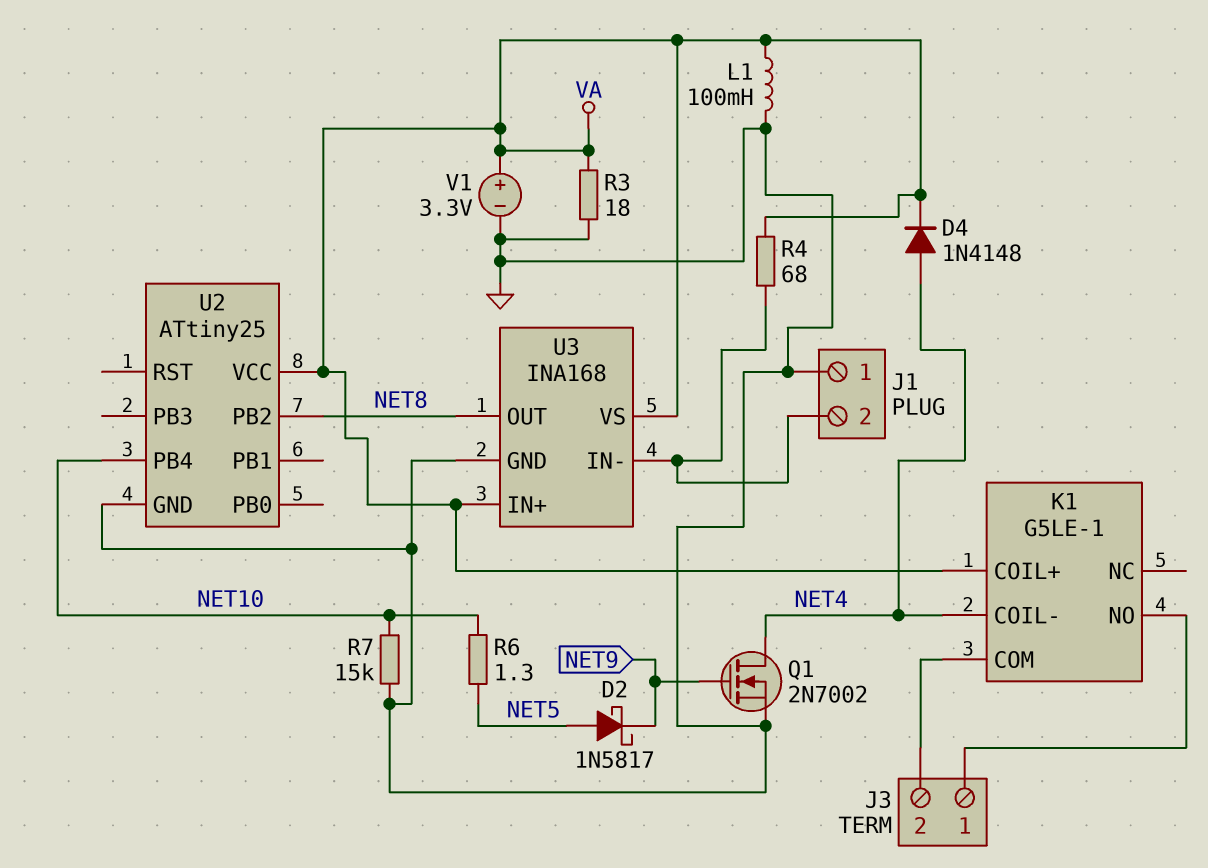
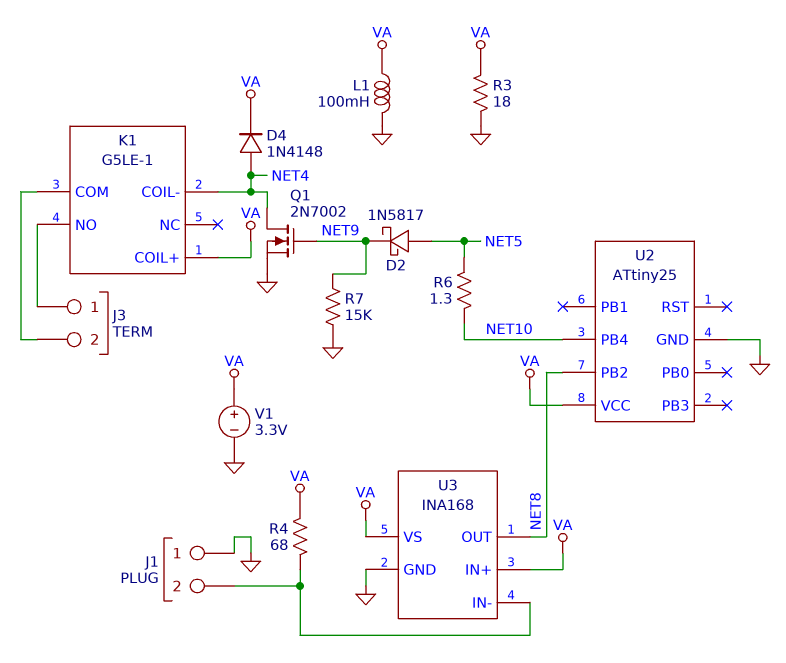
R7: 15k (GND, NET10) -> 15k (GND, NET9)

